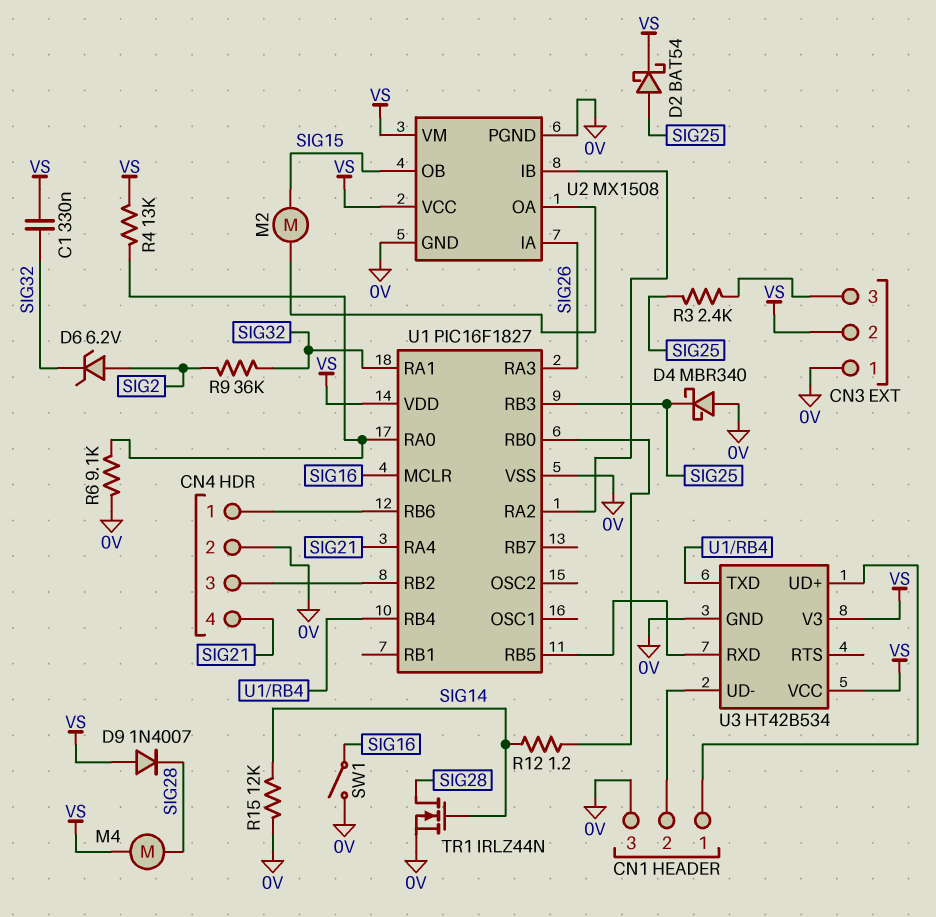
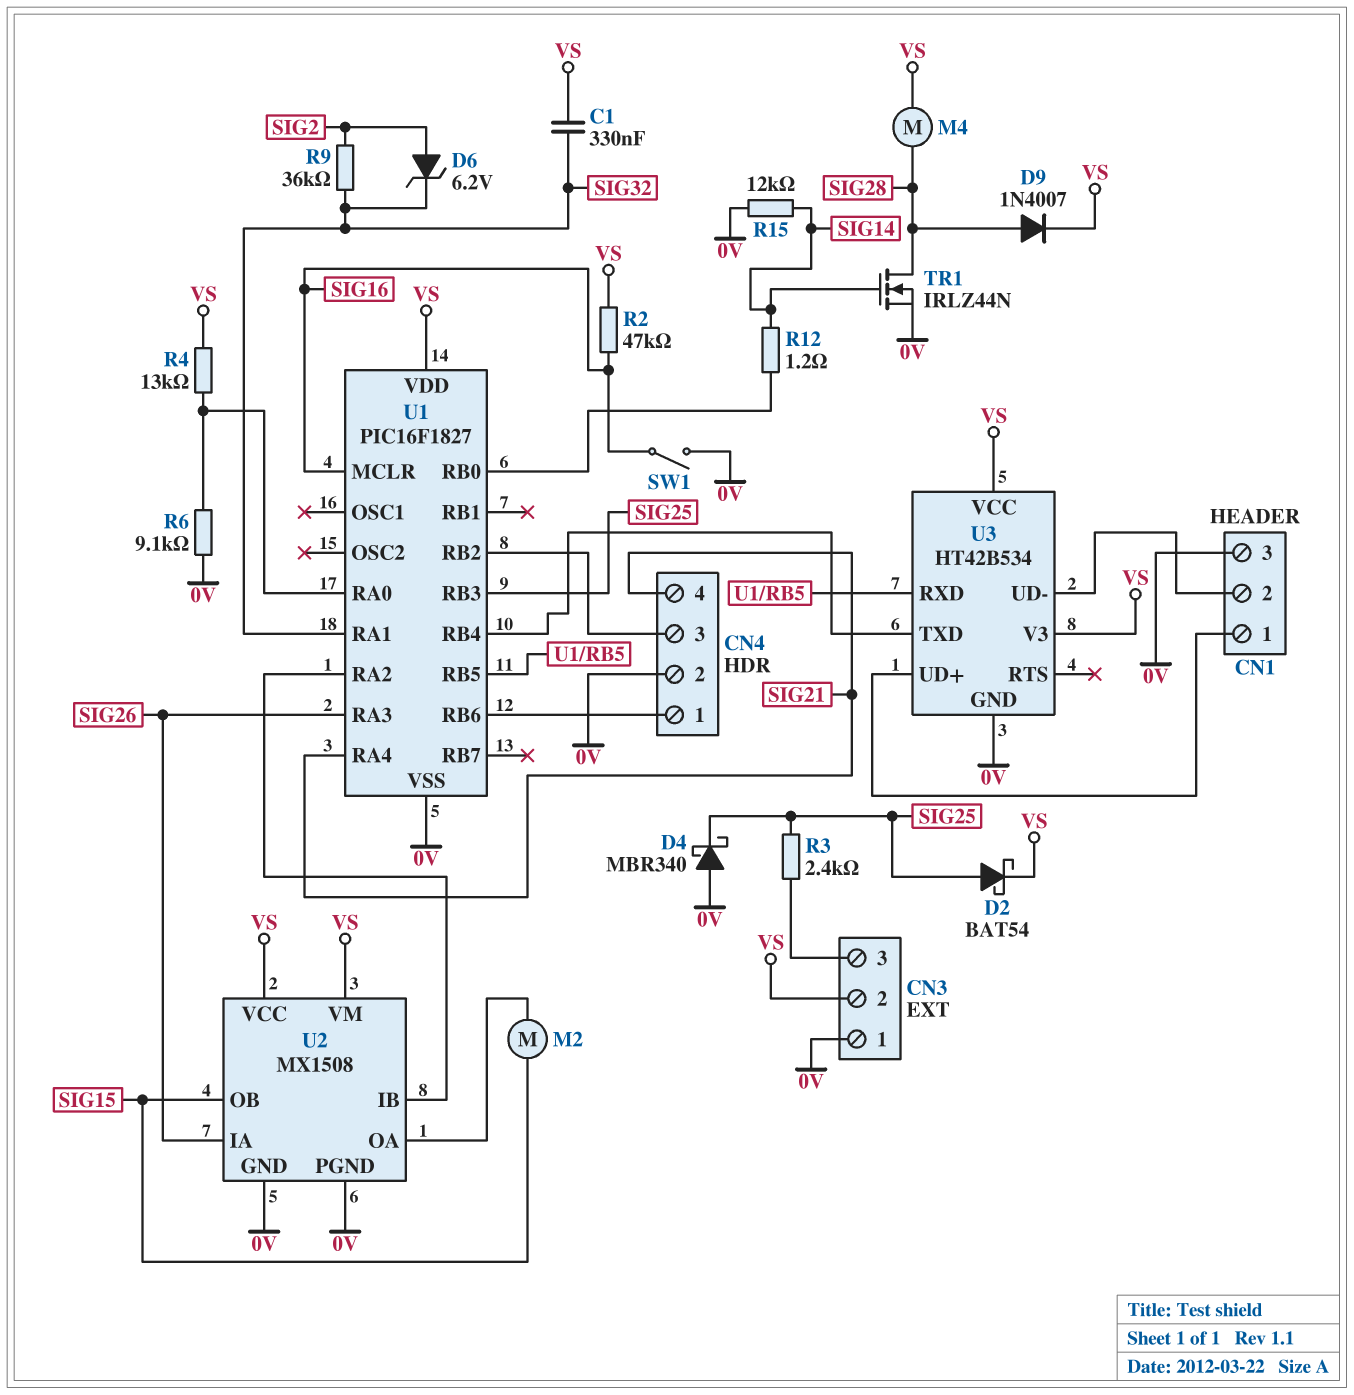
D9: diode 1N4007 (A VS, K SIG28) -> diode 1N4007 (A SIG28, K VS)
R2: none -> 47k (SIG16, VS)

